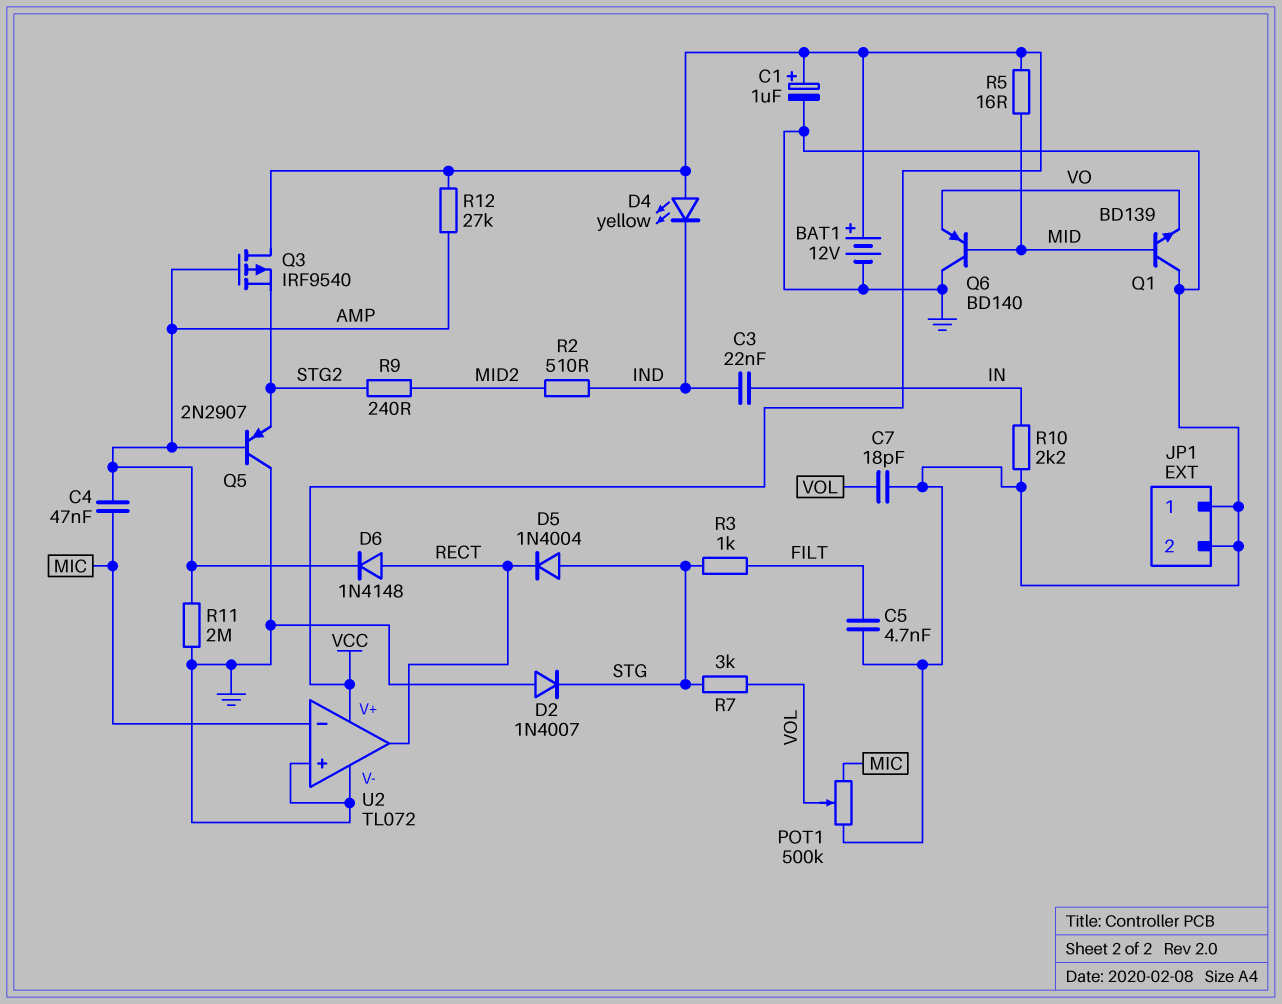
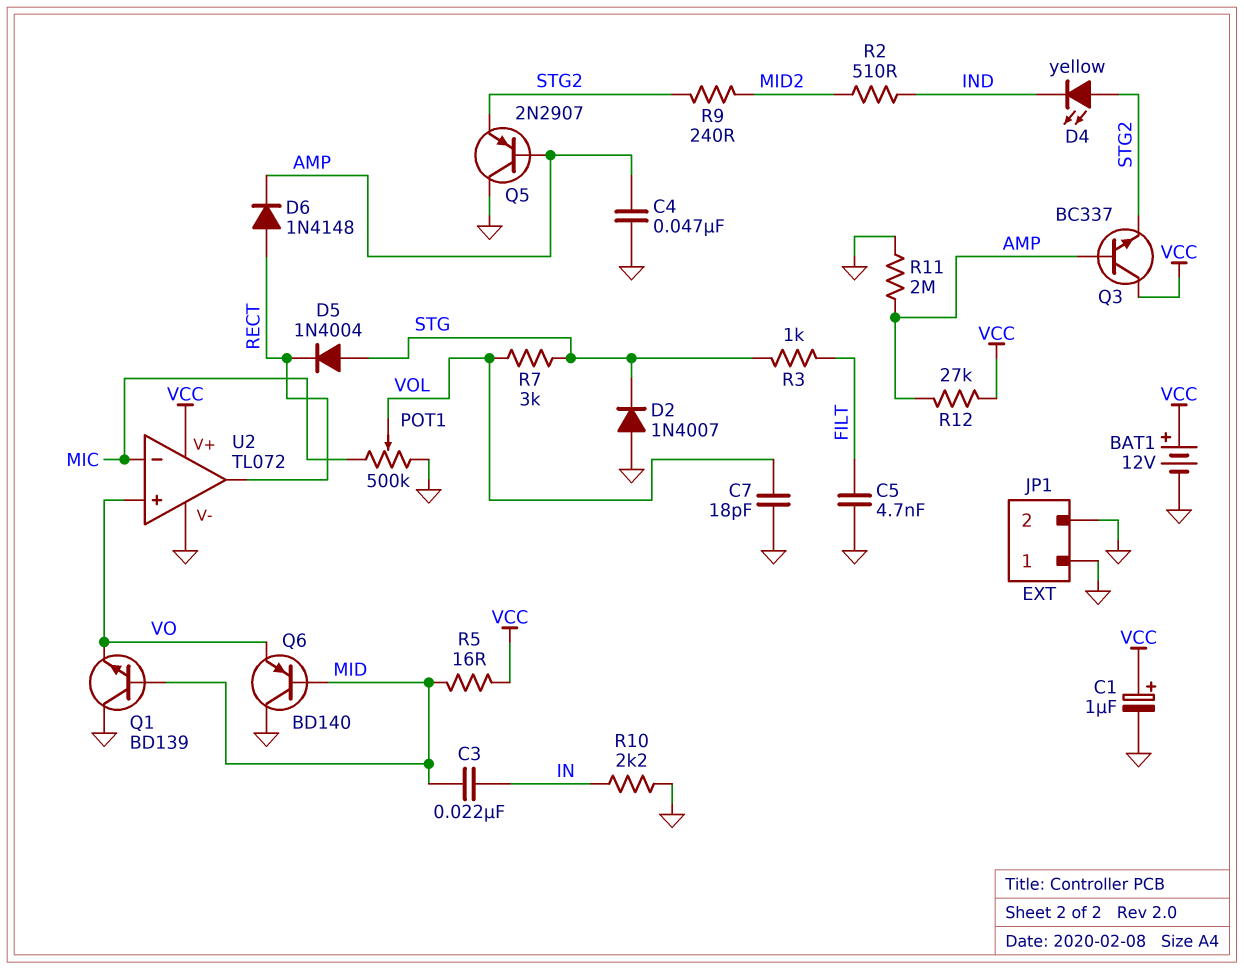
C3: 22nF (IN, IND) -> 22nF (IN, MID)
C4: 47nF (AMP, MIC) -> 47nF (AMP, GND)
D4: LED yellow (A VCC, K IND) -> LED yellow (A STG2, K IND)
Q3: PMOS IRF9540 (G AMP, D VCC, S STG2) -> NPN BC337 (B AMP, C VCC, E STG2)
U2 pin in+: GND -> VO

